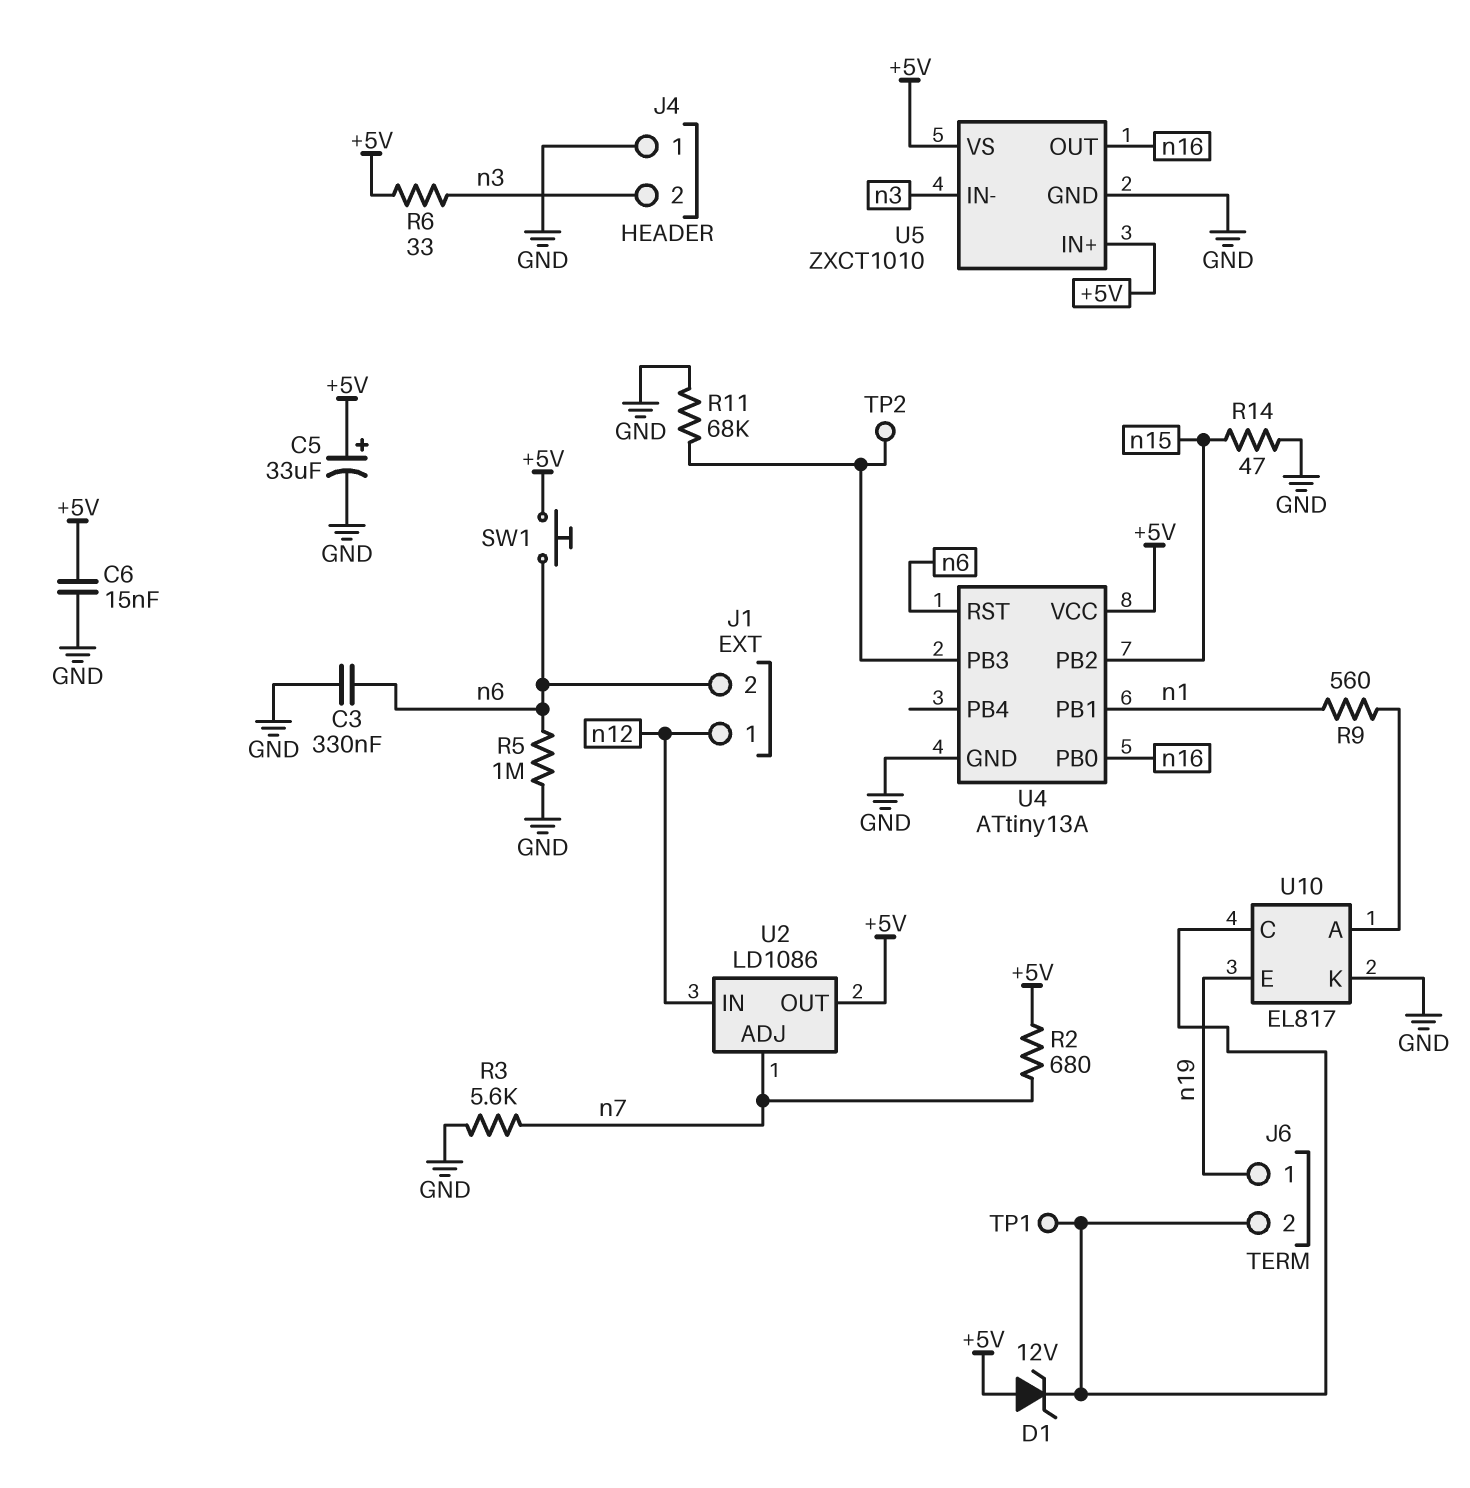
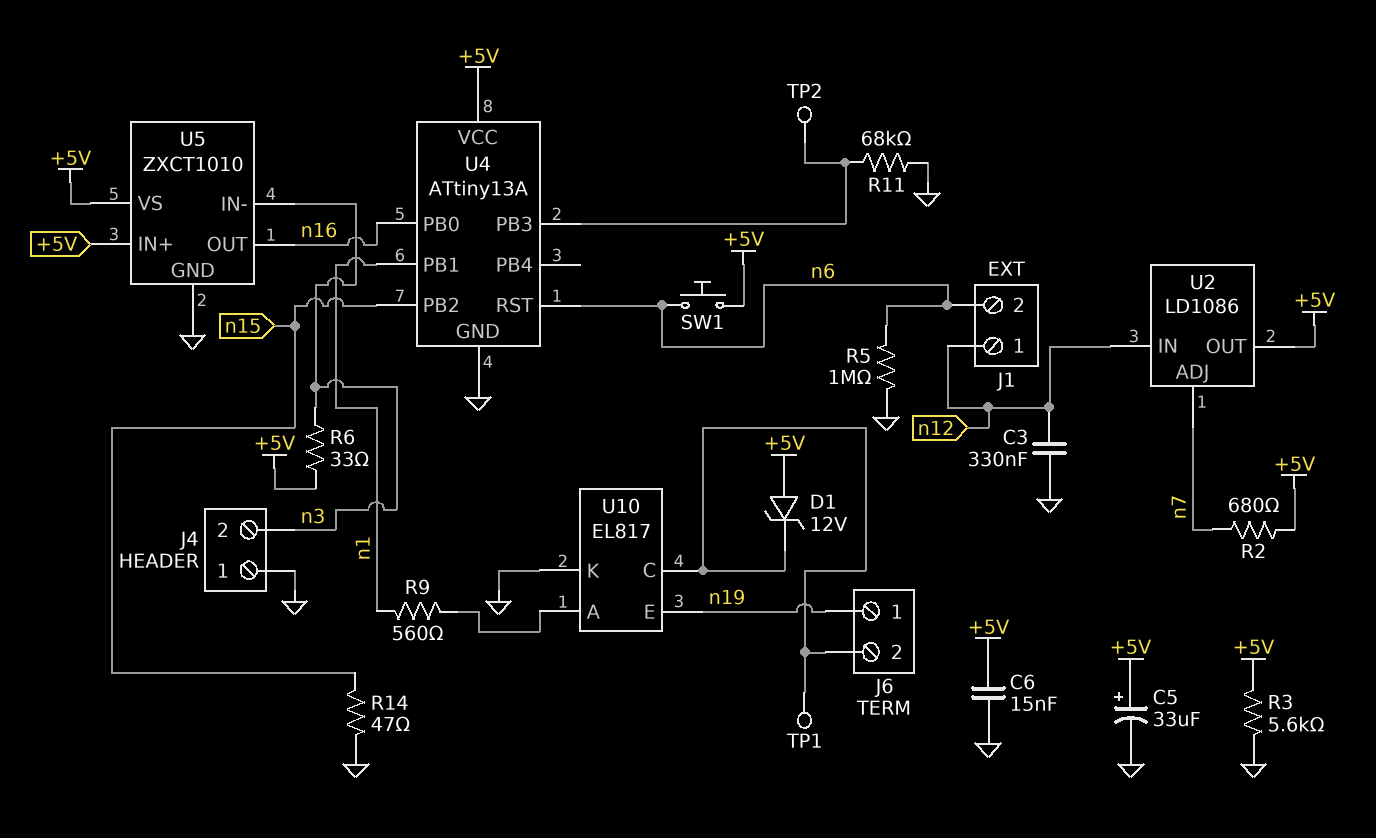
C3: 330nF (GND, n6) -> 330nF (GND, n12)
R3: 5.6k (GND, n7) -> 5.6k (+5V, GND)

